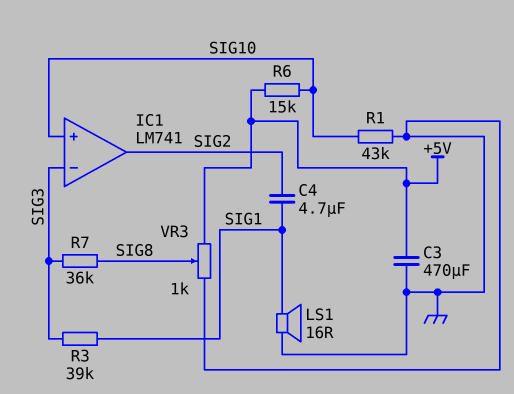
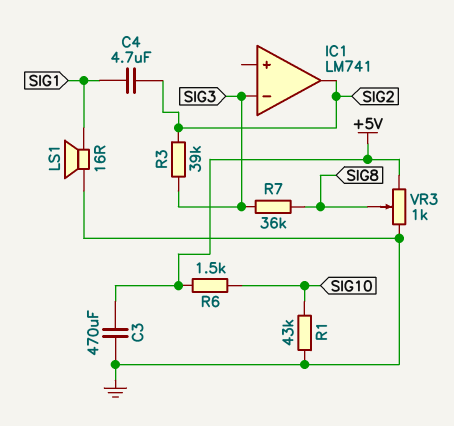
IC1 pin in+: SIG10 -> none
R3: 39k (SIG1, SIG3) -> 39k (SIG2, SIG3)
R6: 15k (+5V, SIG10) -> 1.5k (+5V, SIG10)

